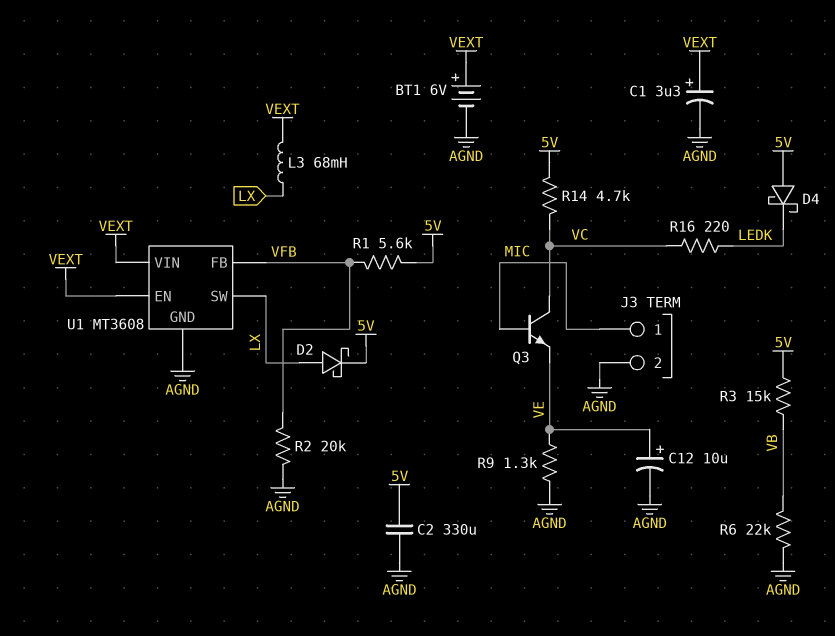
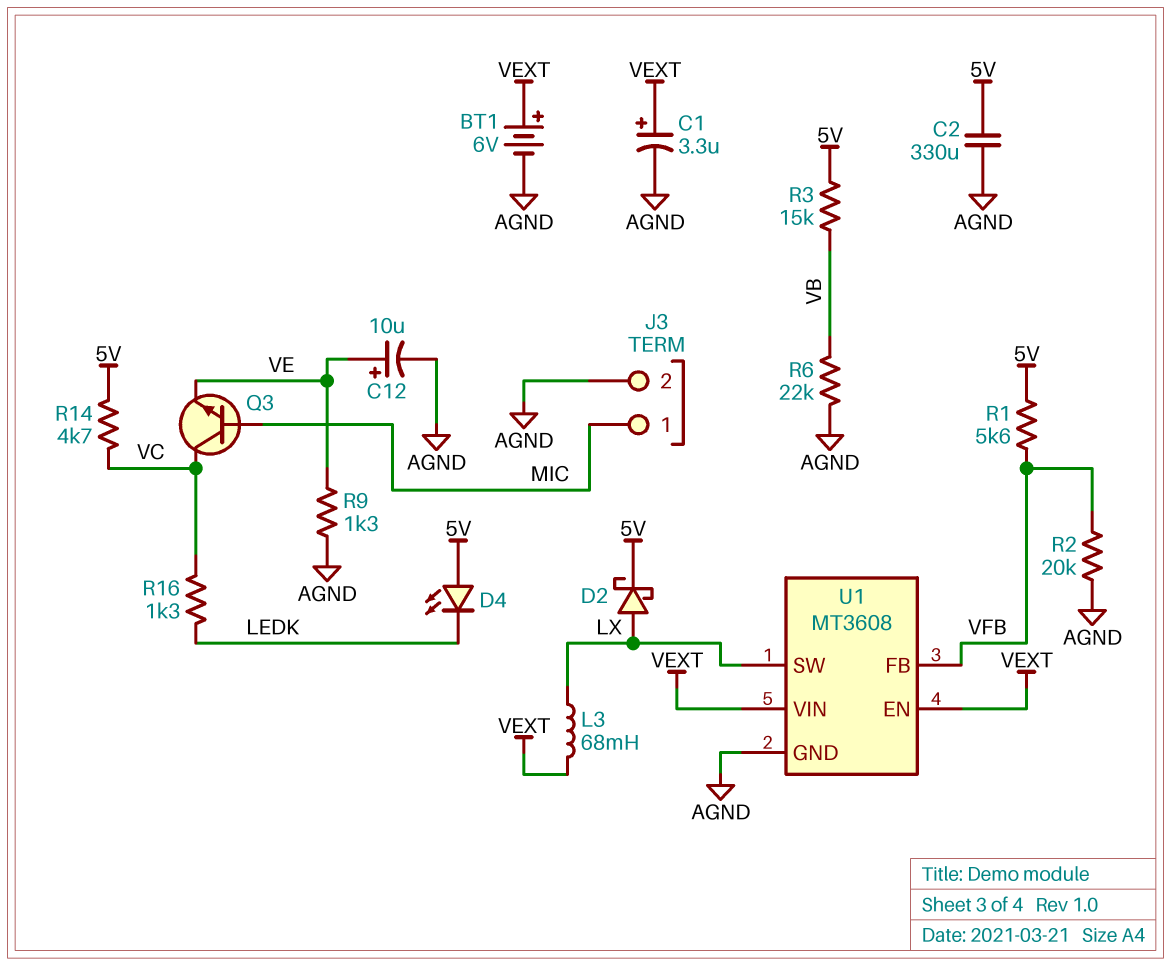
D4: schottky (A 5V, K LEDK) -> LED (A 5V, K LEDK)
R16: 220 (LEDK, VC) -> 1.3k (LEDK, VC)

